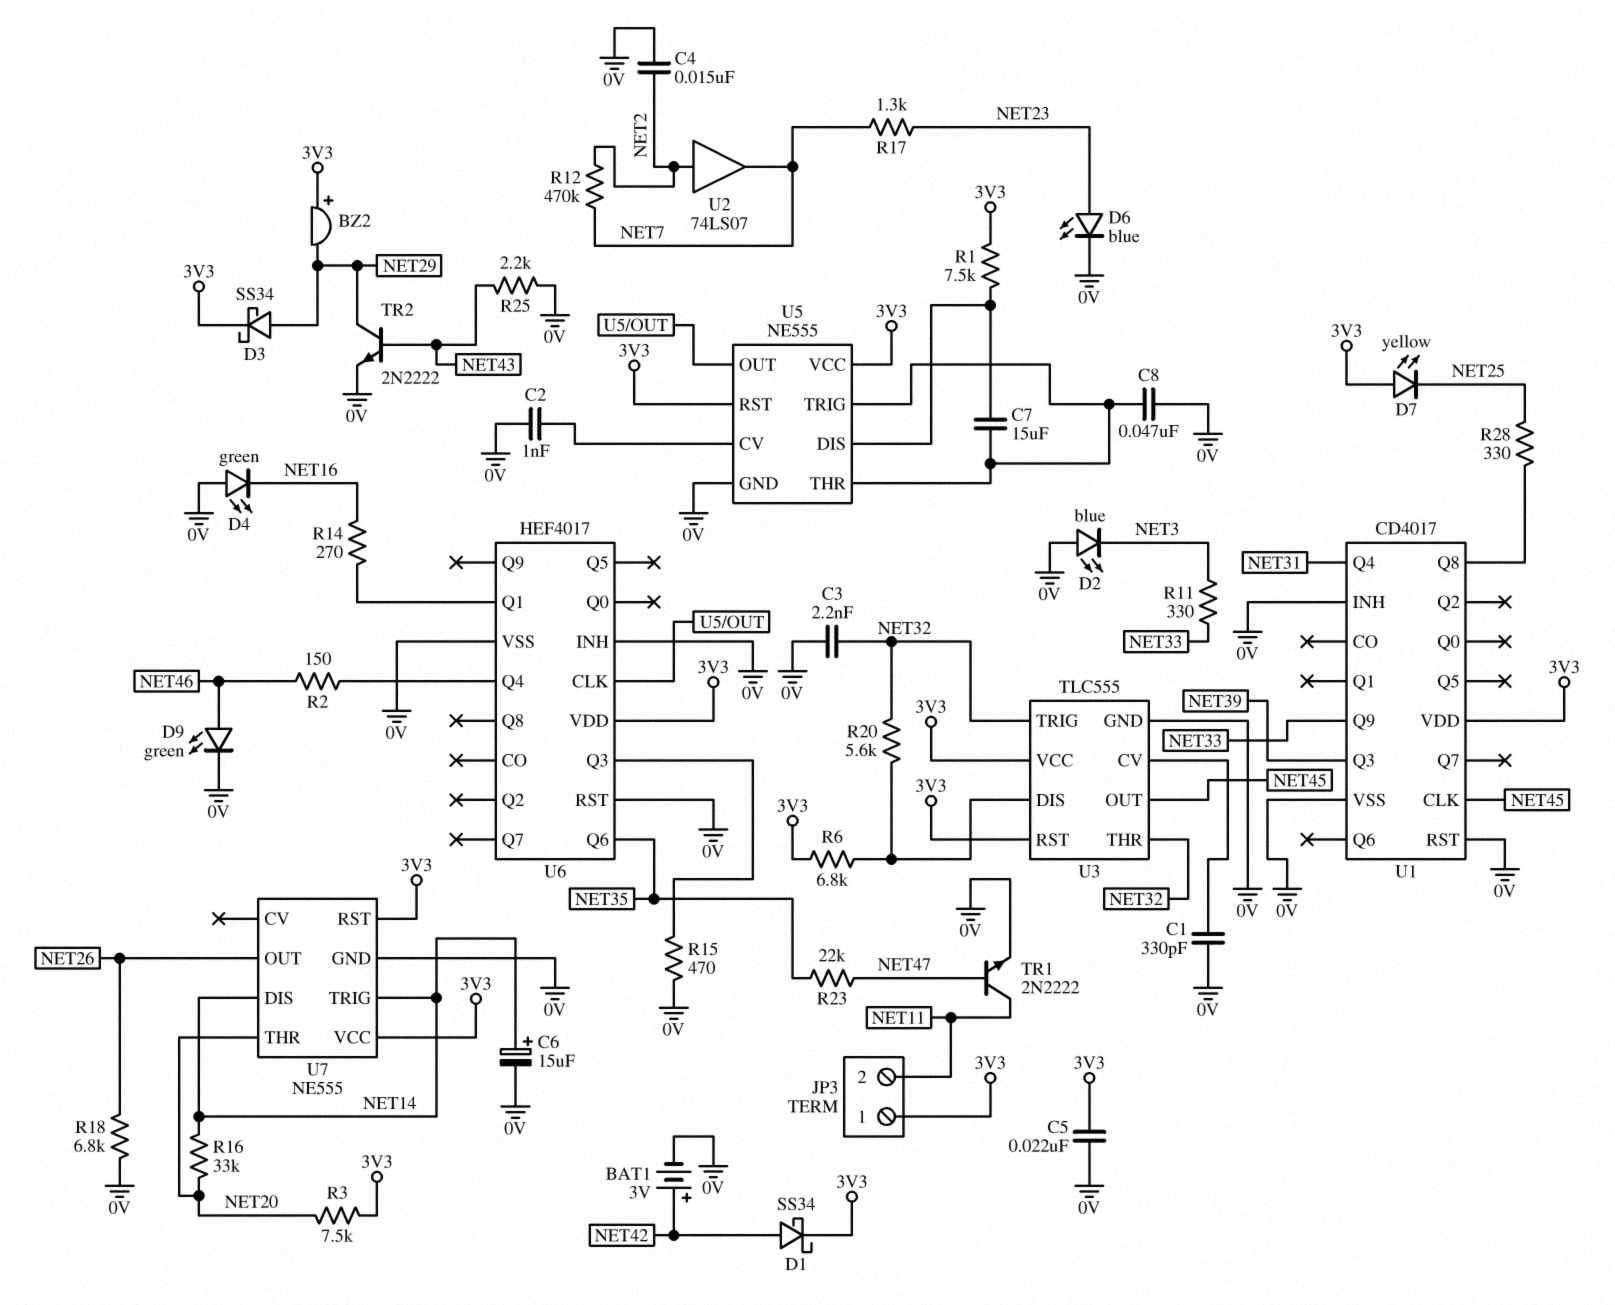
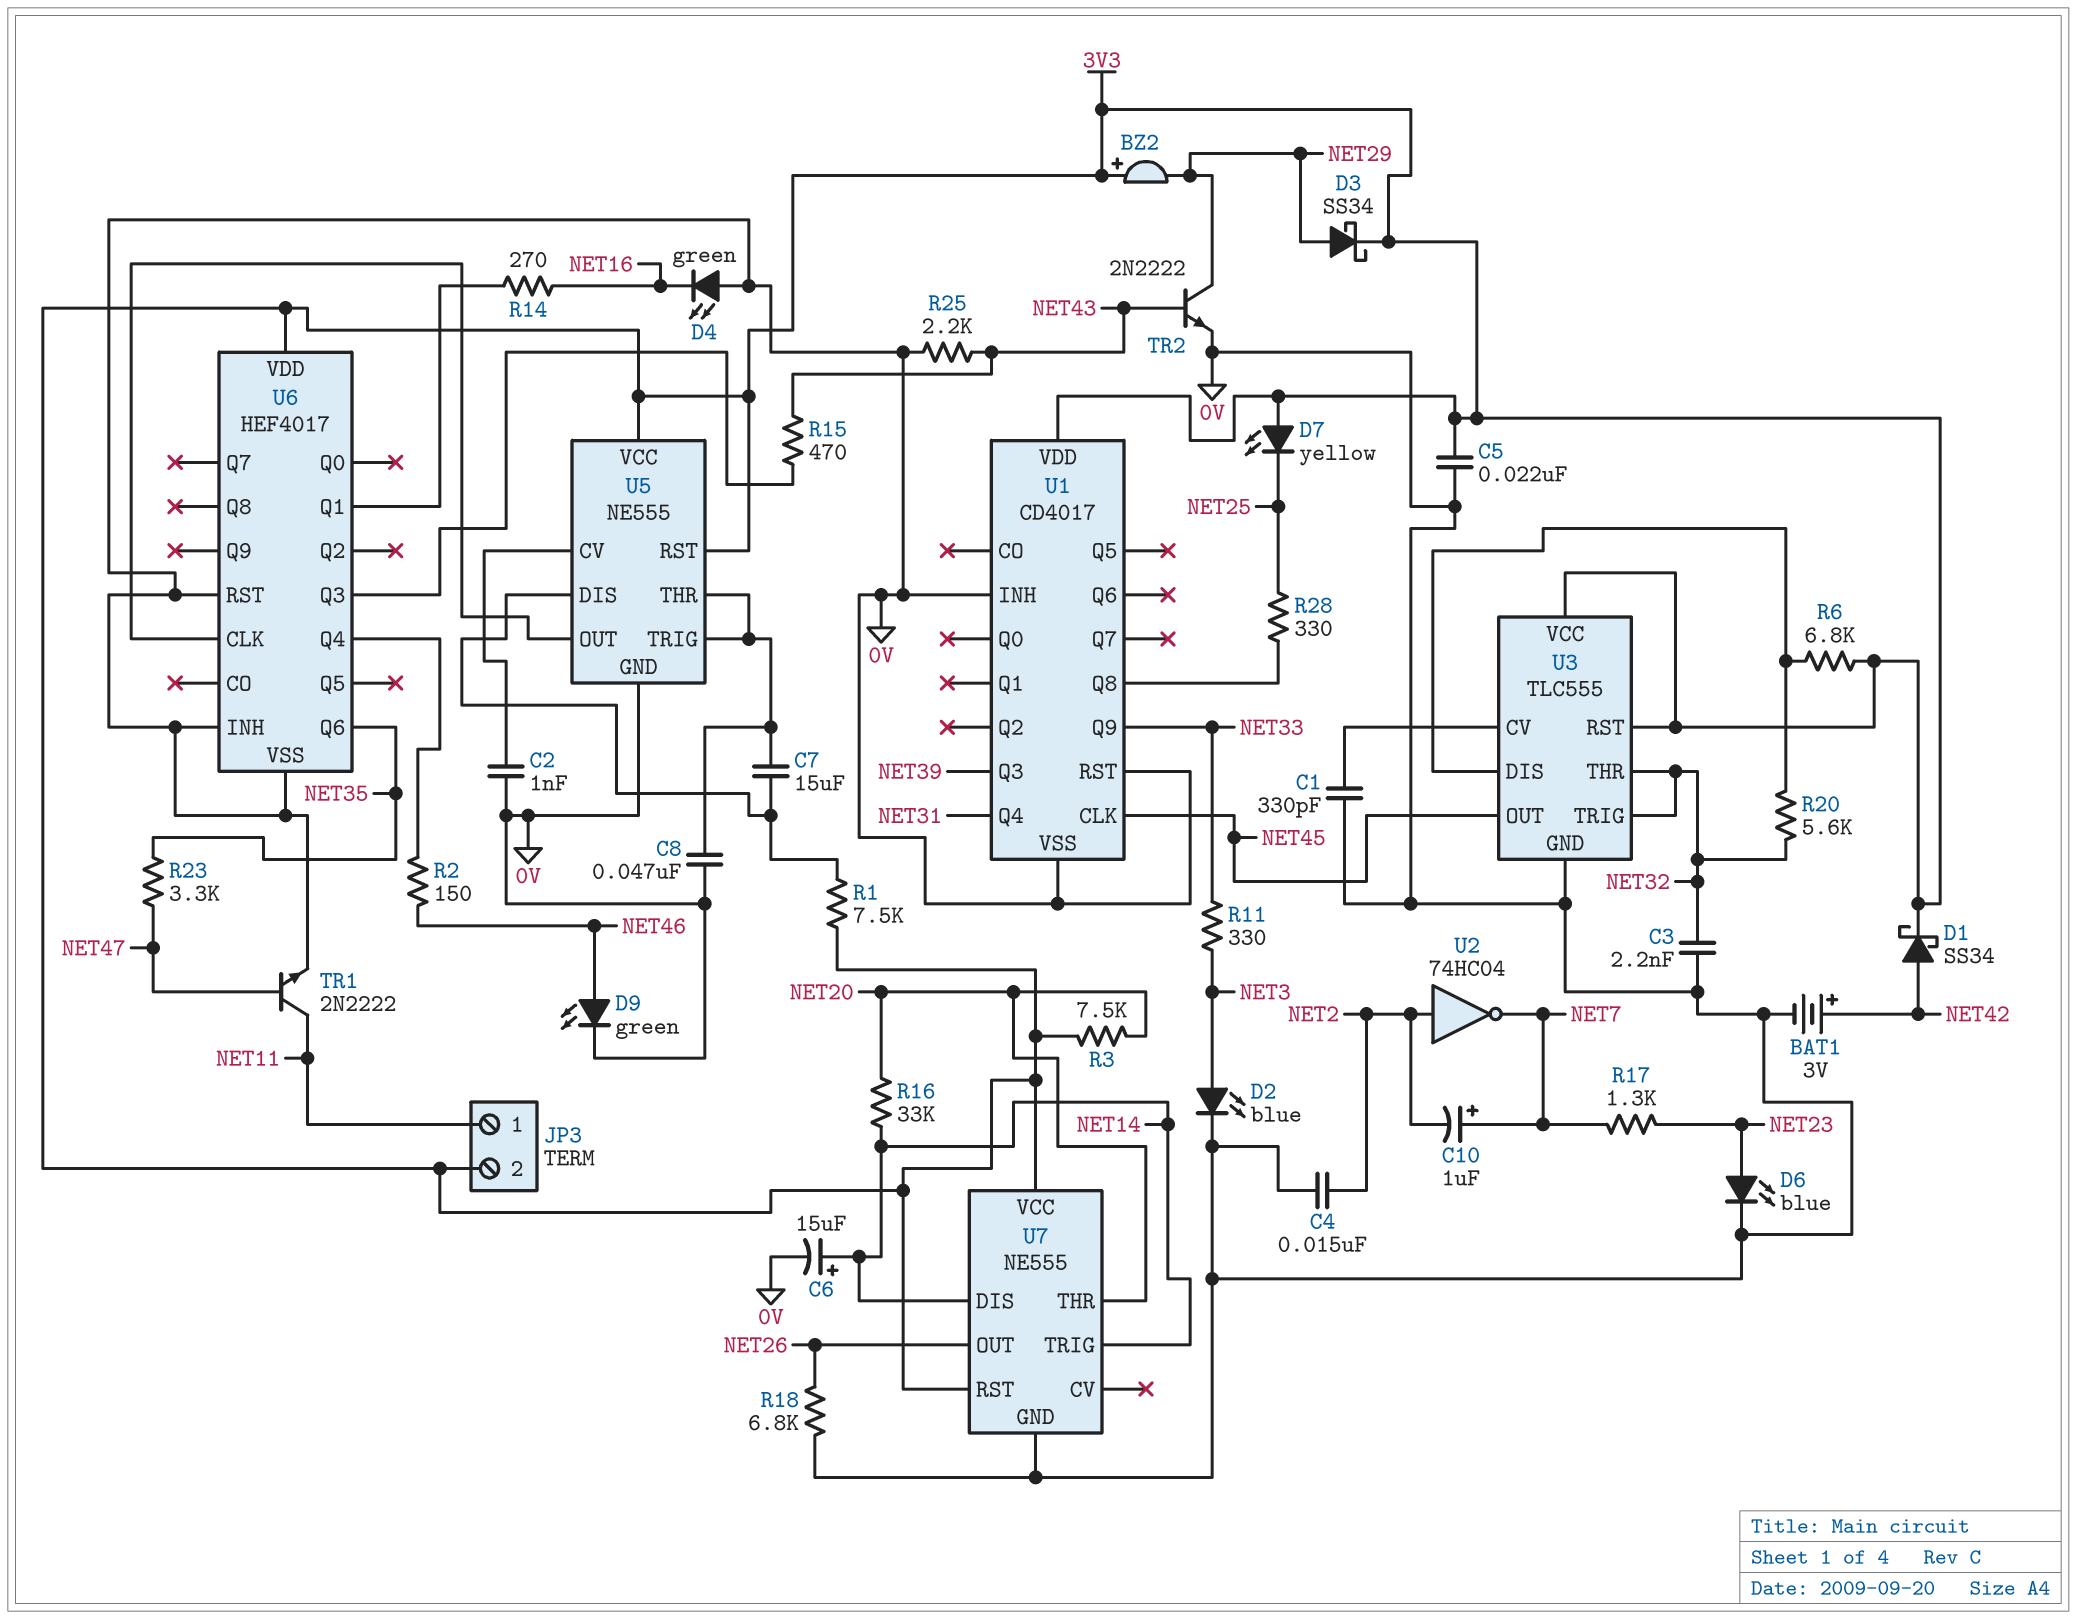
C10: none -> 1uF (plus NET7, minus NET2)
D2: LED blue (A 0V, K NET3) -> LED blue (A NET3, K 0V)
JP3 pin 1: 3V3 -> NET11
JP3 pin 2: NET11 -> 3V3
R12: 470k (NET2, NET7) -> none
R15: 470 (0V, U6/Q3) -> 470 (NET43, U6/Q3)
R23: 22k (NET35, NET47) -> 3.3k (NET35, NET47)
U2: buffer 74LS07 (in NET2, out NET7) -> NOT 74HC04 (in NET2, out NET7)

